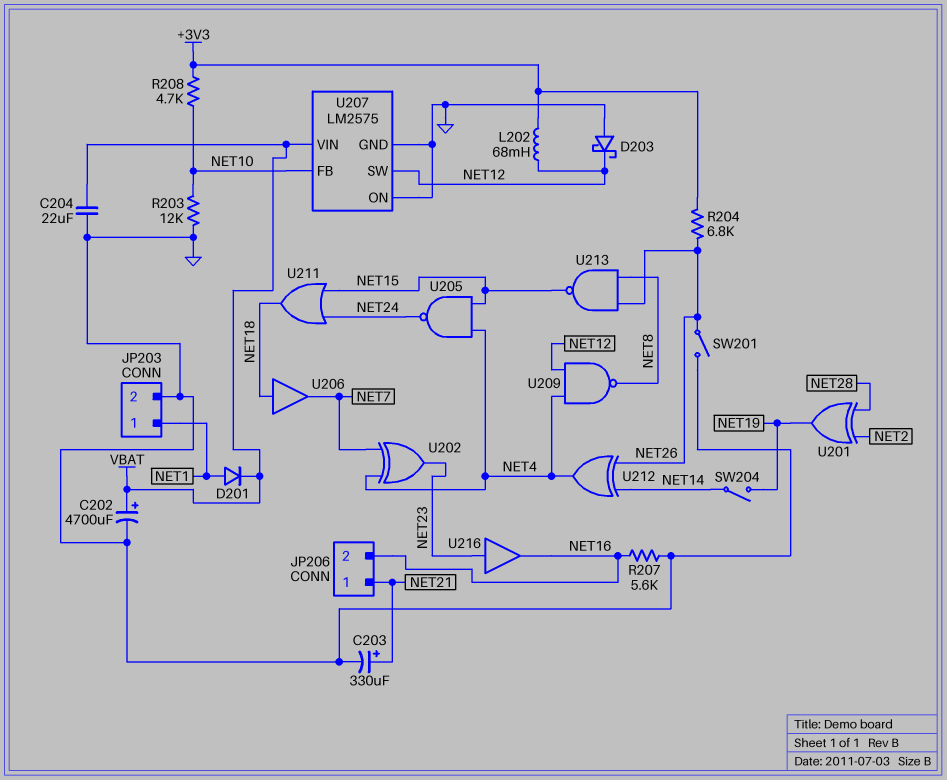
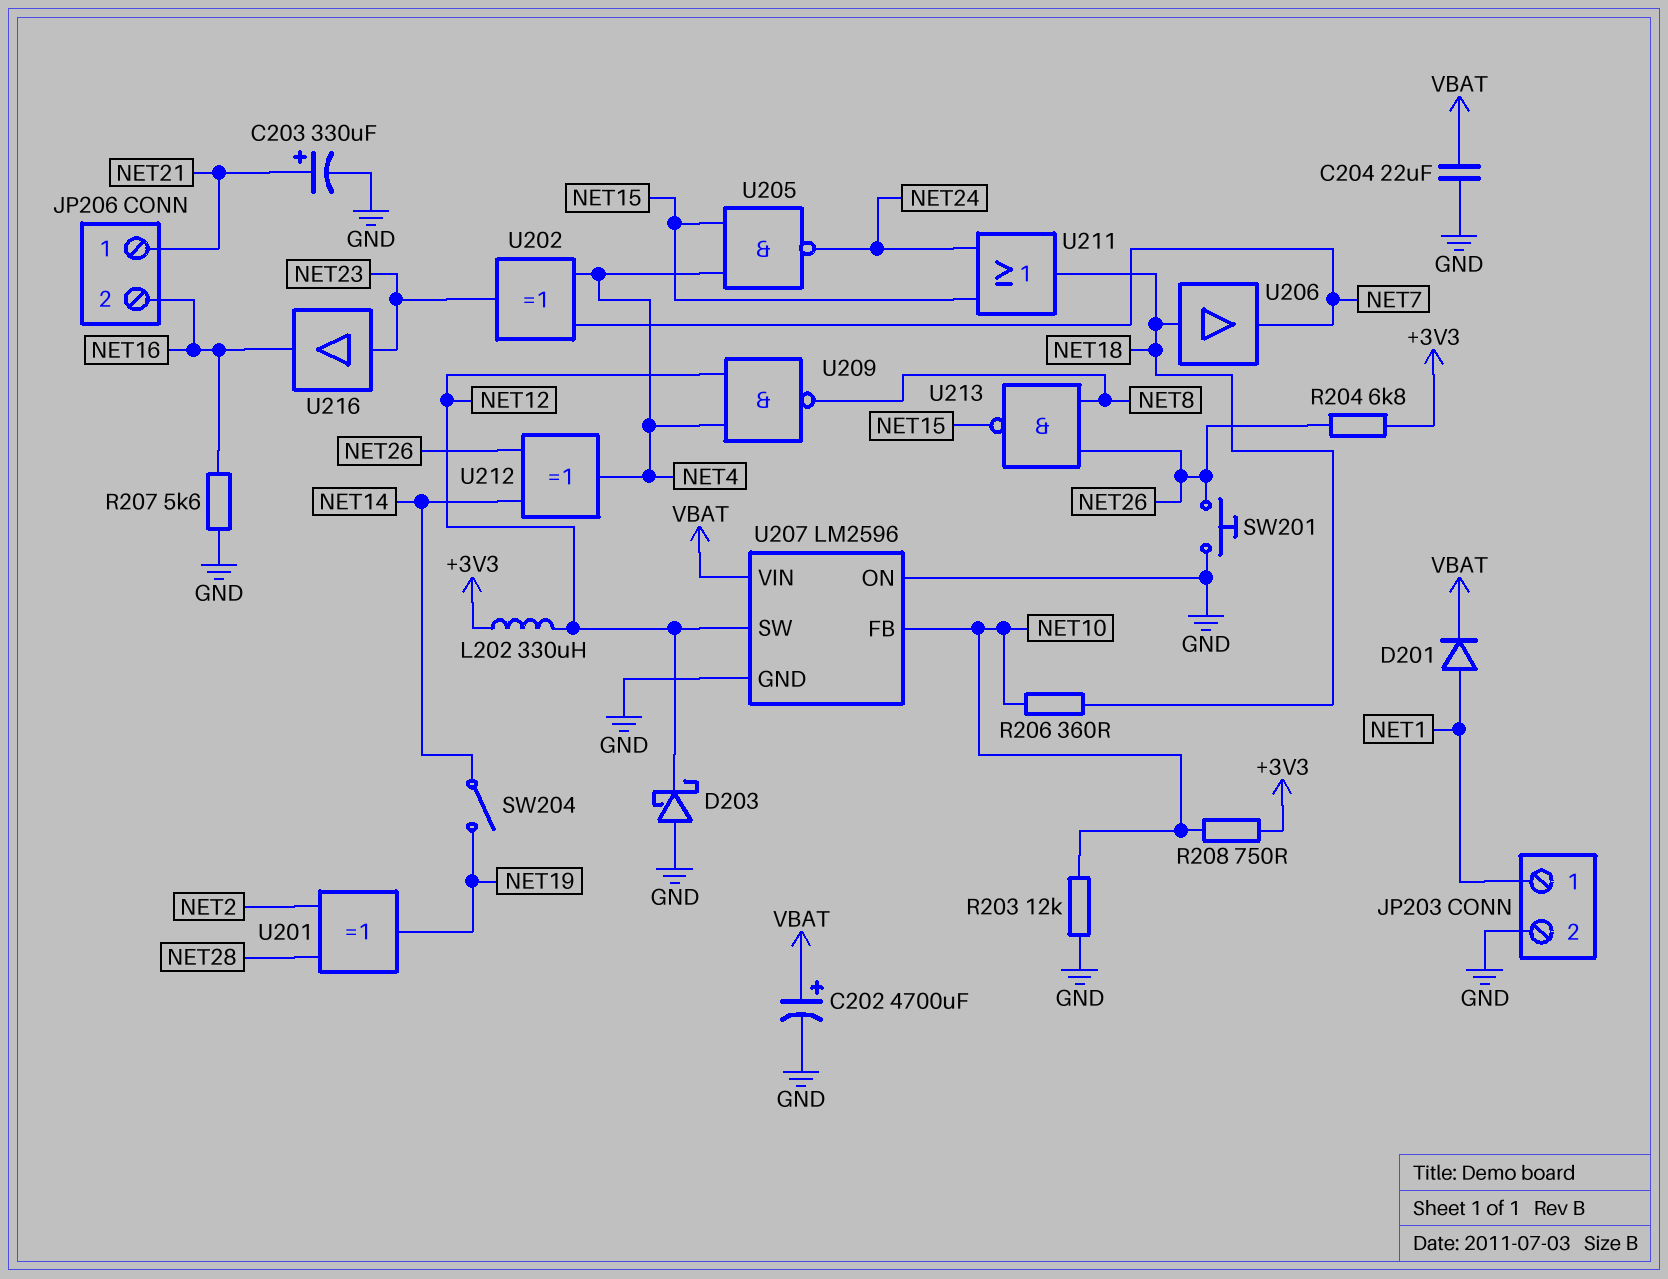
L202: 68mH (+3V3, NET12) -> 330uH (+3V3, NET12)
R206: none -> 360 (NET10, NET18)
R208: 4.7k (+3V3, NET10) -> 750 (+3V3, NET10)
SW201: switch (GND, NET26) -> button (GND, NET26)
U207: LM2575 -> LM2596

